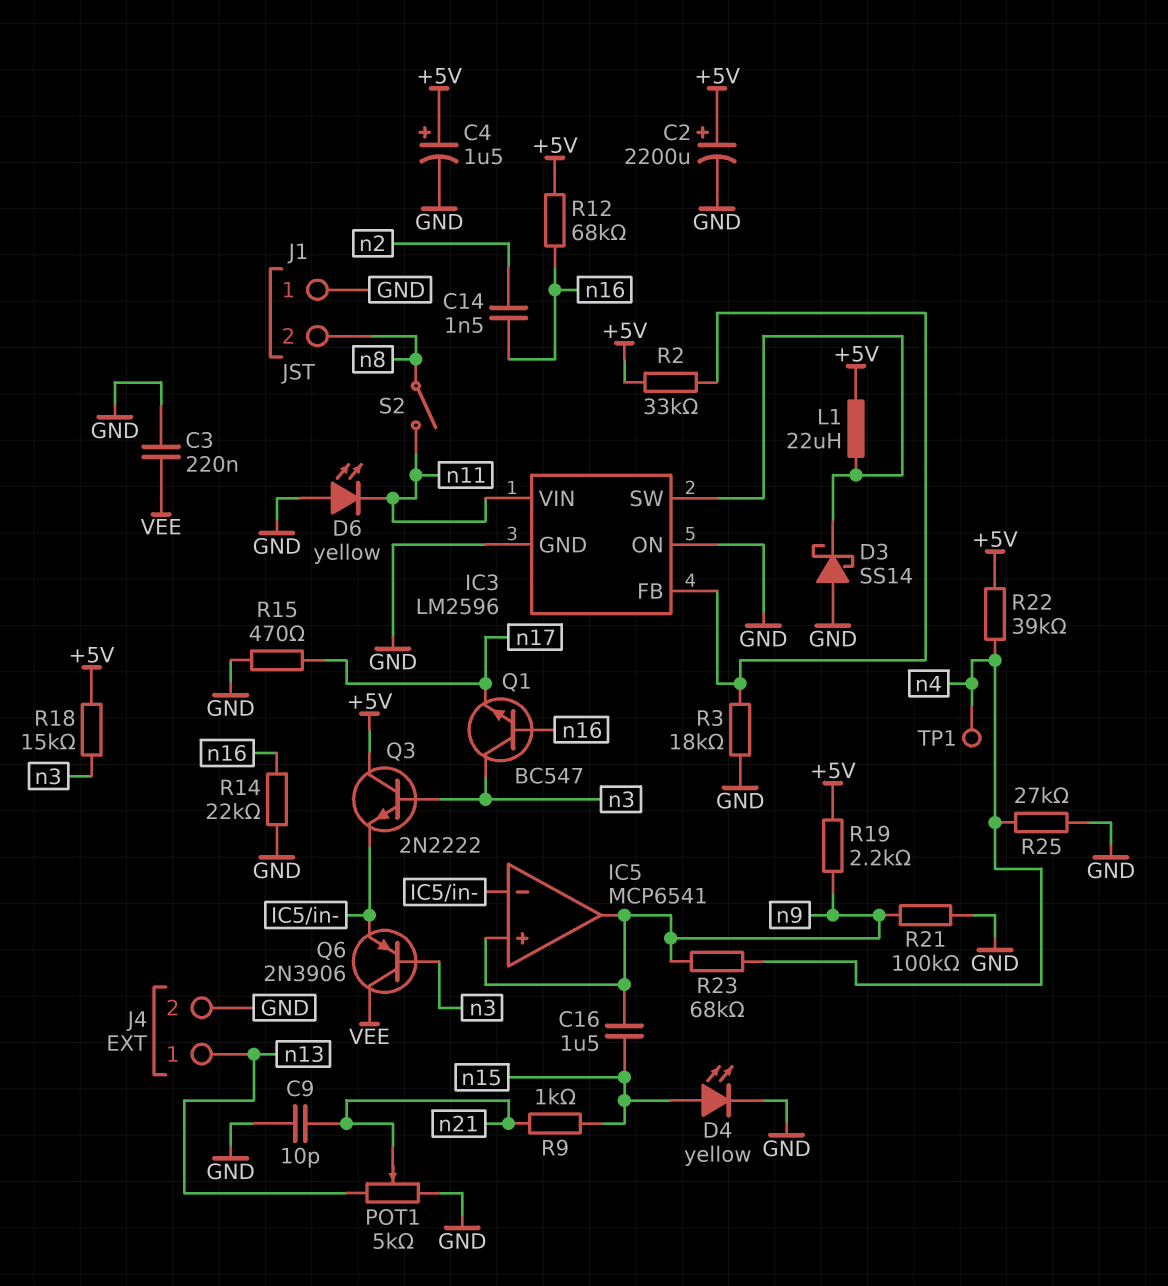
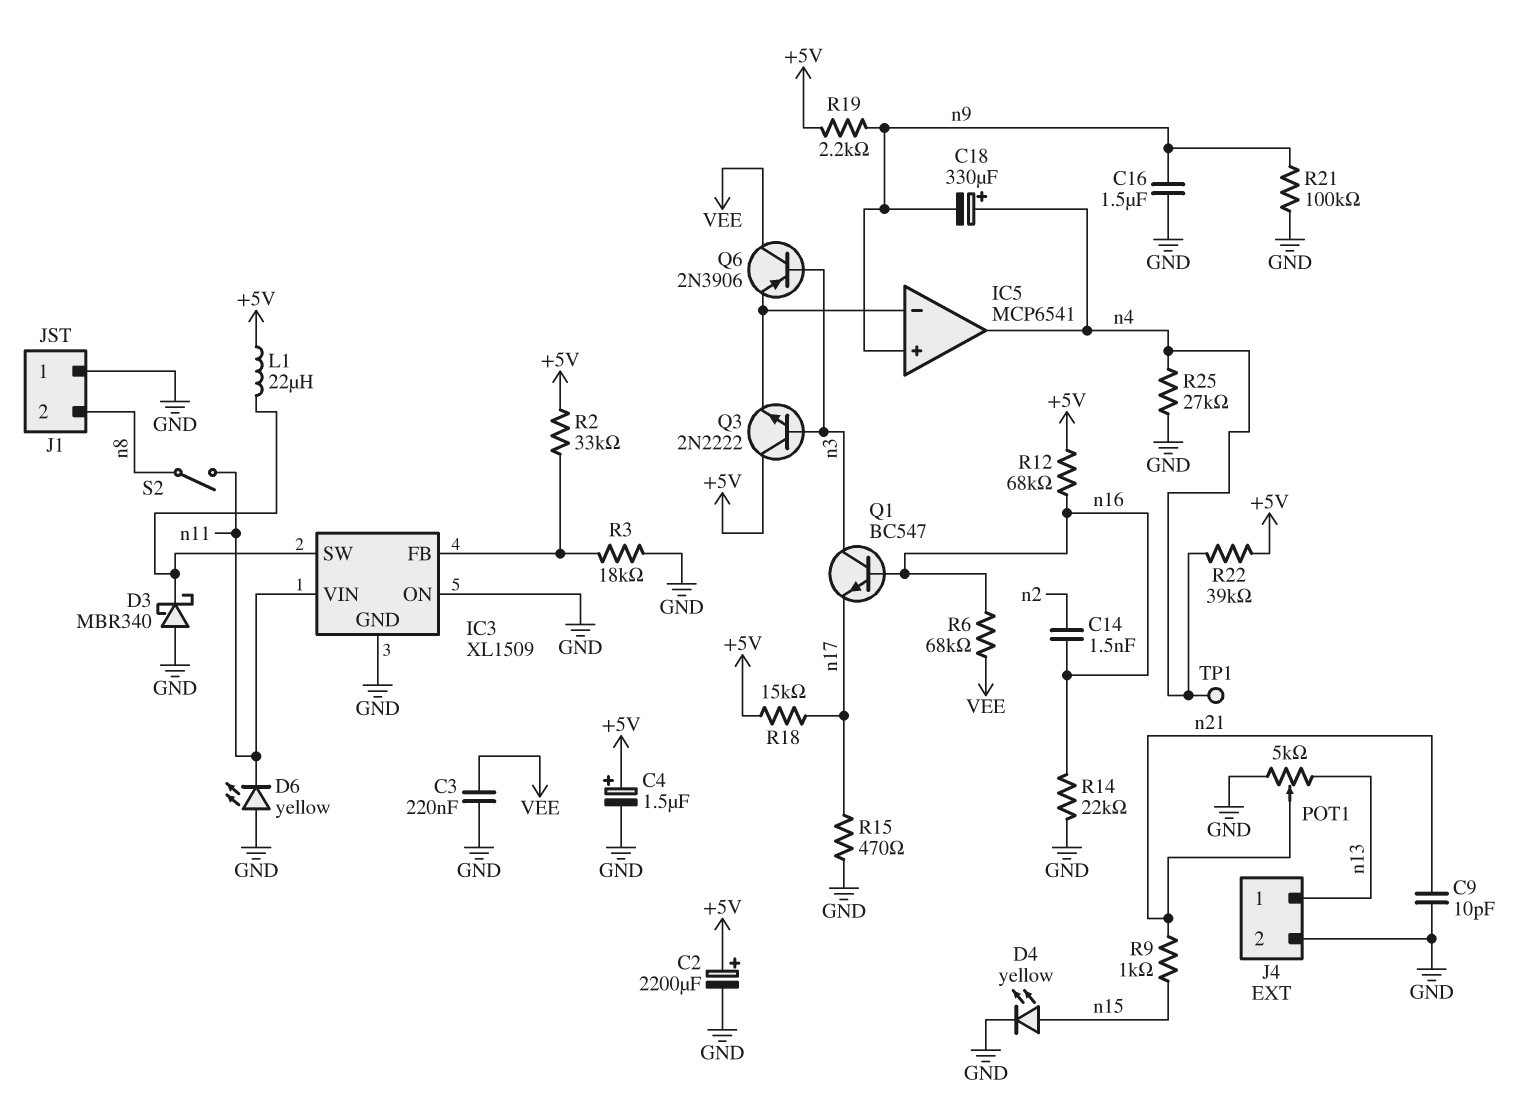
C16: 1.5uF (n9, n15) -> 1.5uF (GND, n9)
C18: none -> 330uF (plus n4, minus n9)
D3: schottky SS14 (A GND, K IC3/SW) -> schottky MBR340 (A GND, K IC3/SW)
IC3: LM2596 -> XL1509
IC5 pin out: n9 -> n4
R6: none -> 68k (VEE, n16)
R18: 15k (+5V, n3) -> 15k (+5V, n17)
R23: 68k (n4, n9) -> none

